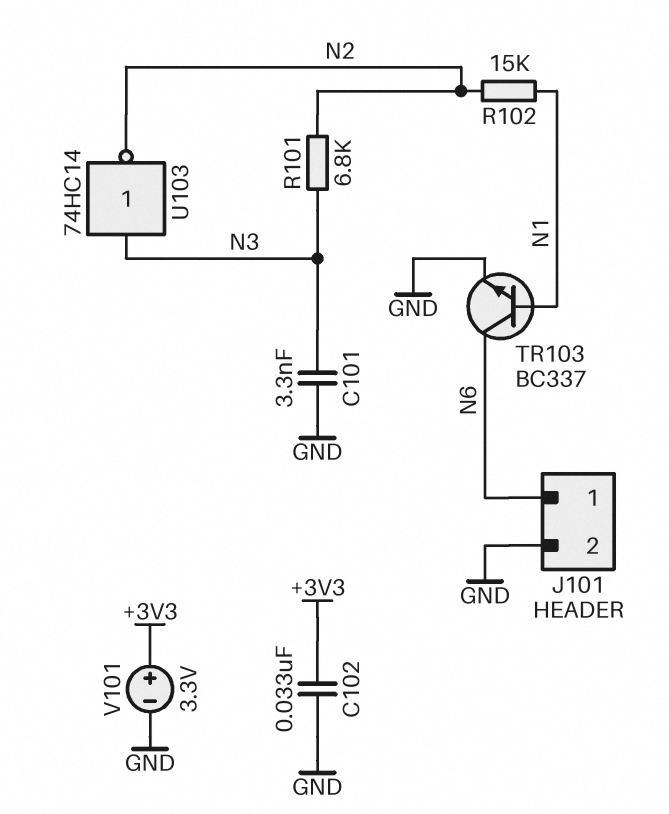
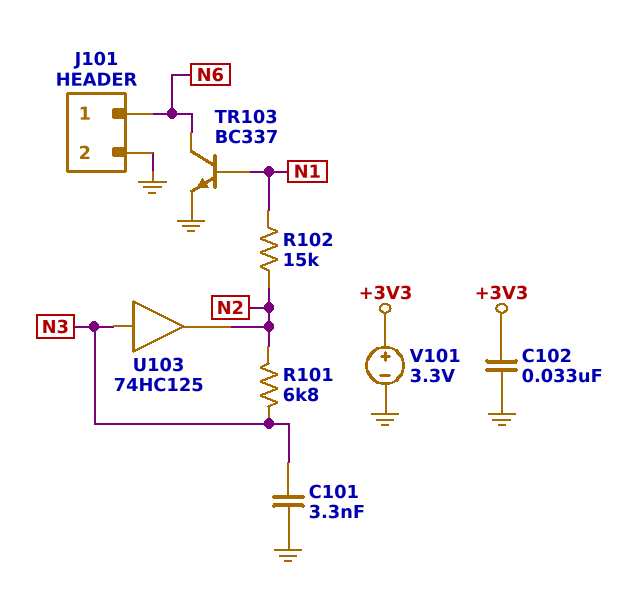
U103: NOT 74HC14 (in N3, out N2) -> buffer 74HC125 (in N3, out N2)

